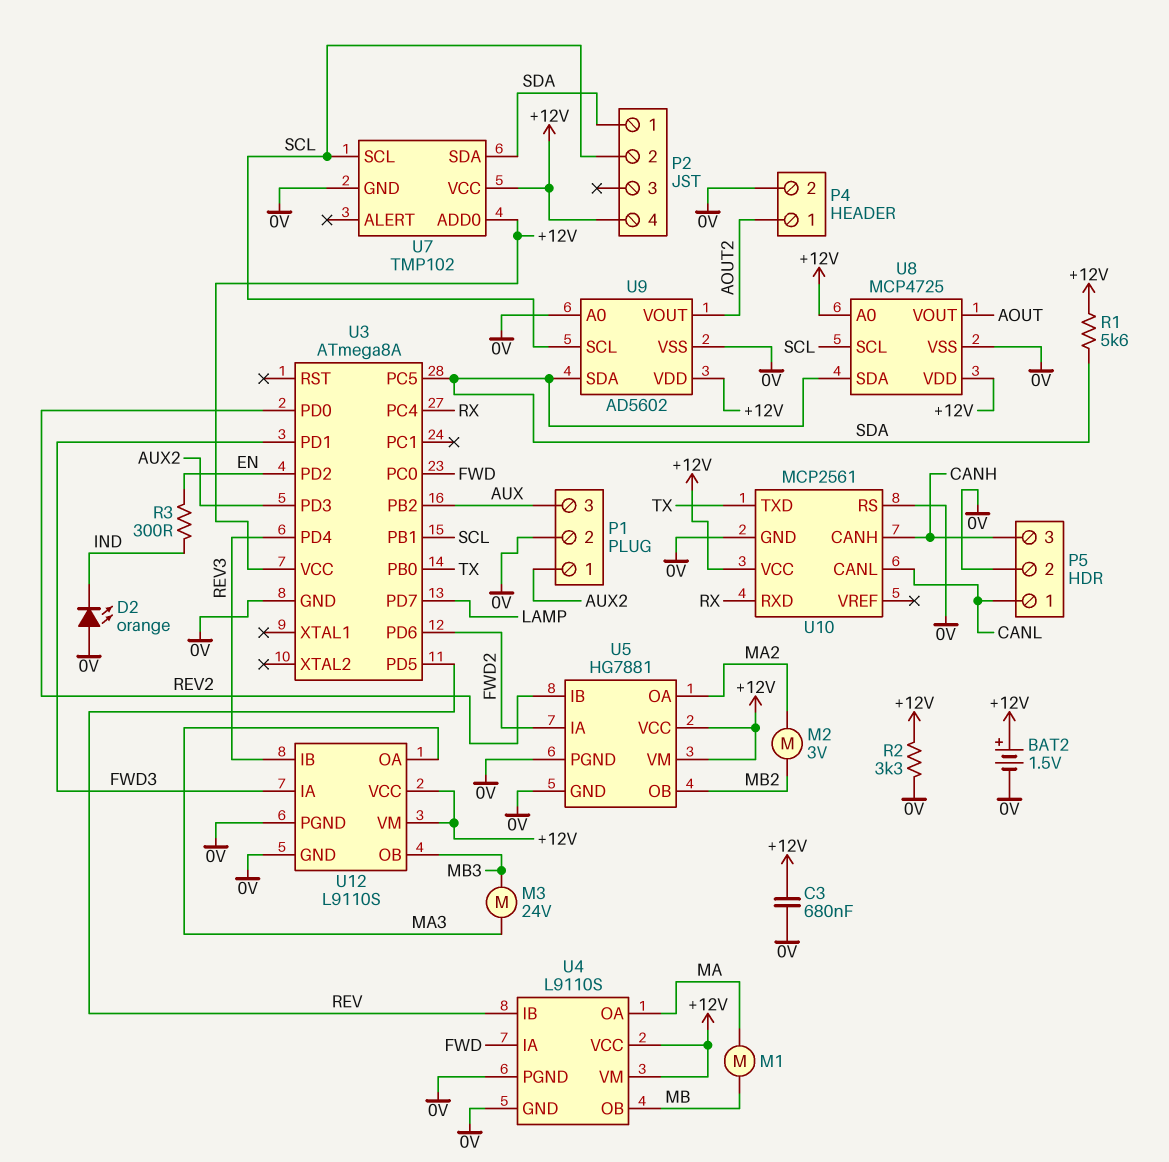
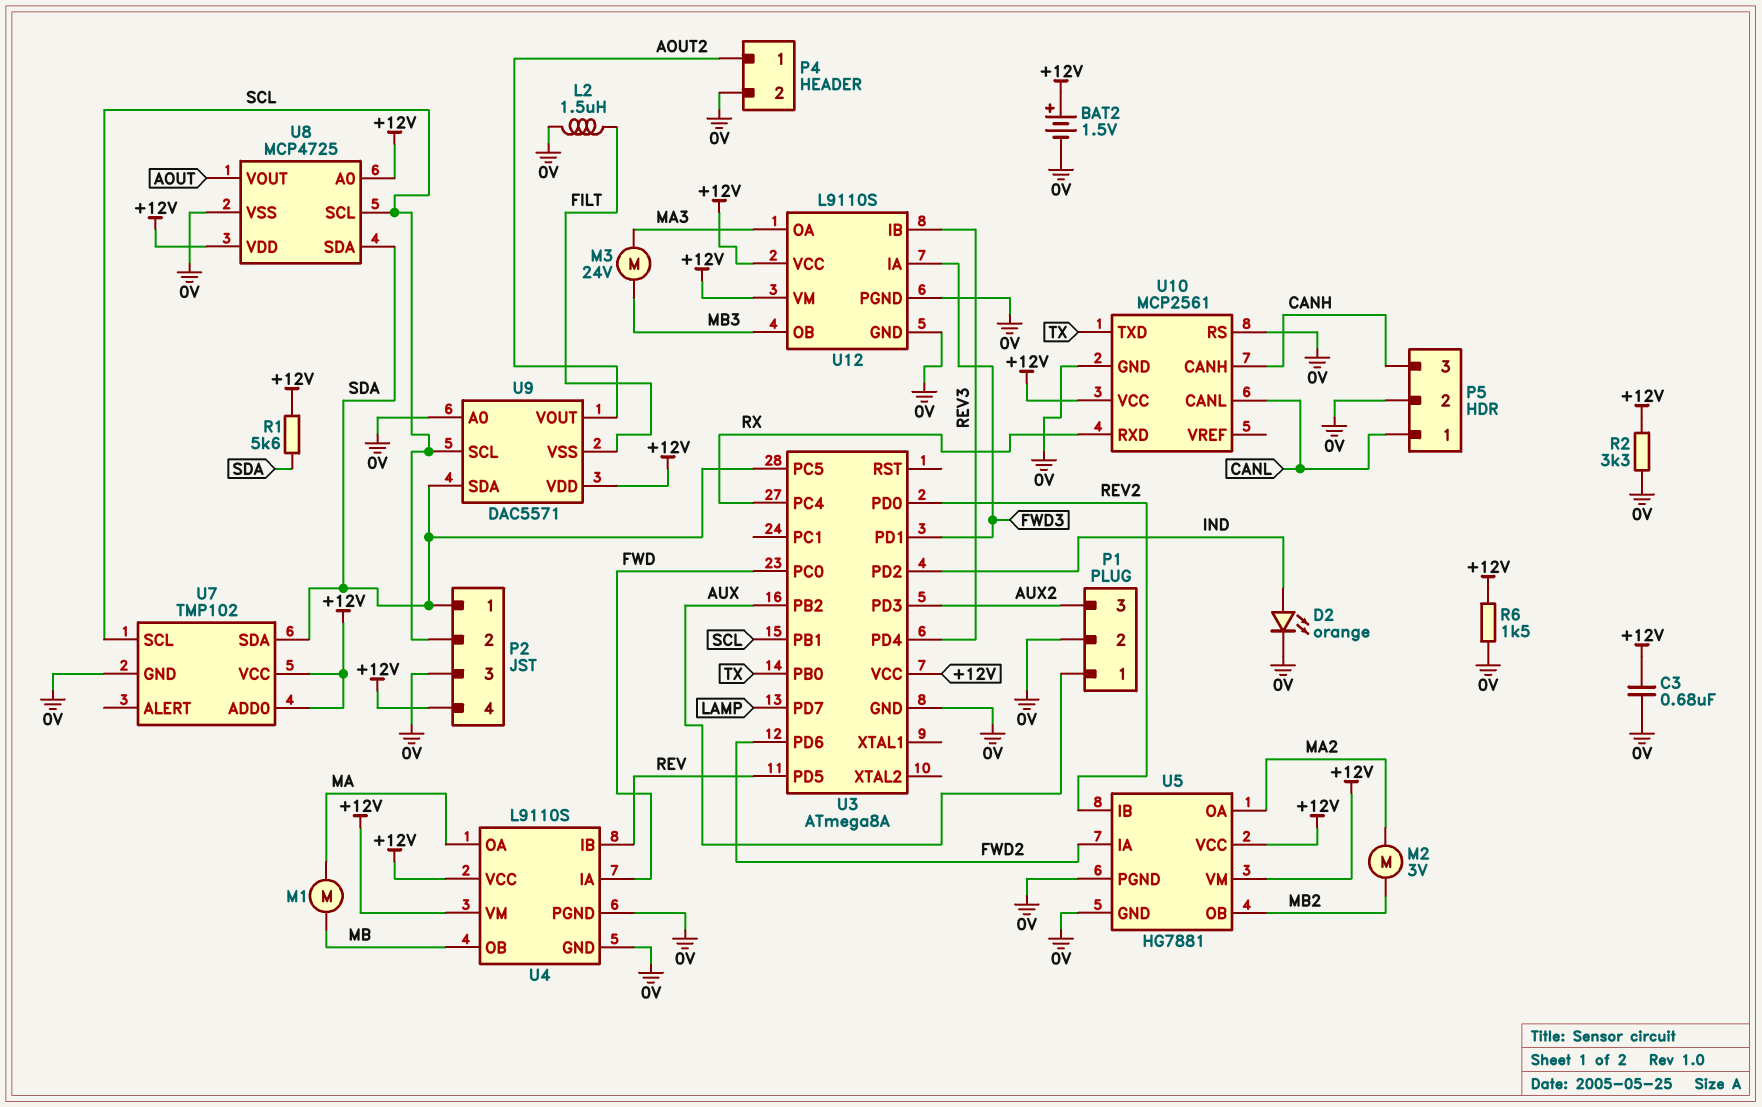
D2: LED orange (A 0V, K IND) -> LED orange (A IND, K 0V)
L2: none -> 1.5uH (0V, FILT)
P1 pin 1: AUX2 -> AUX
P1 pin 3: AUX -> AUX2
P2 pin 3: none -> 0V
R3: 300 (EN, IND) -> none
R6: none -> 1.5k (+12V, 0V)
U3 pin PD2: EN -> IND
U9: AD5602 -> DAC5571
U9 pin VSS: 0V -> FILT

